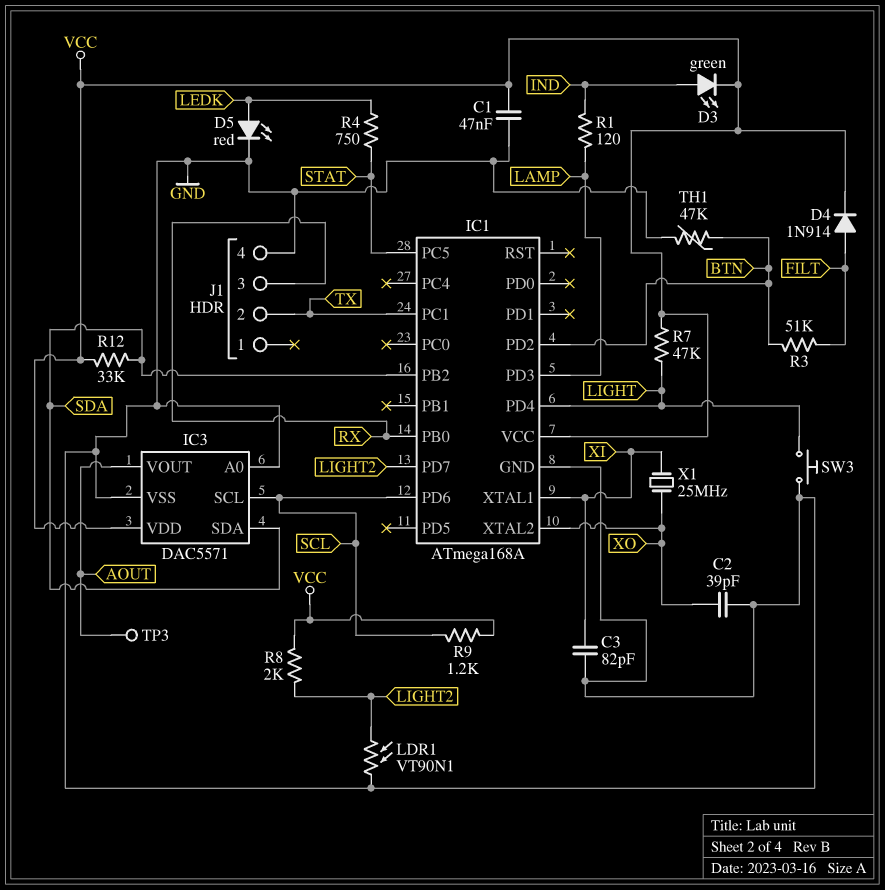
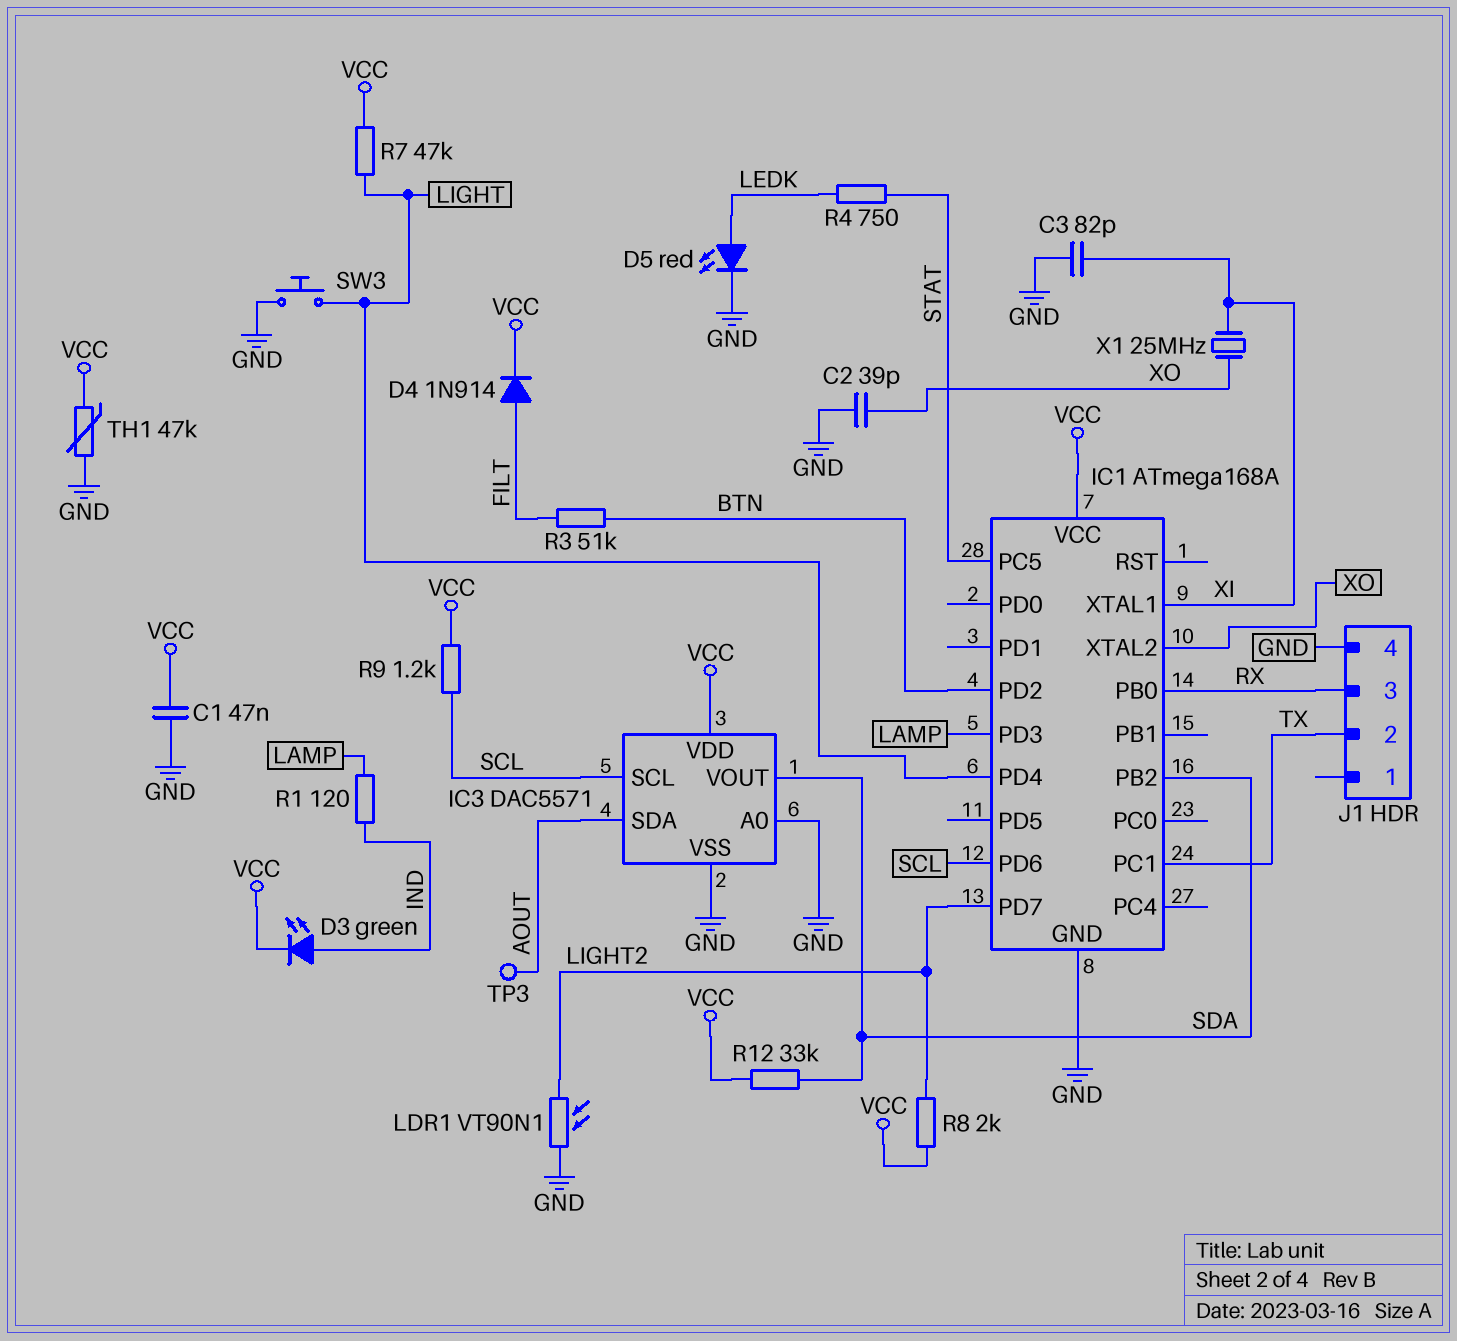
IC3 pin SDA: SDA -> AOUT
IC3 pin VOUT: AOUT -> SDA
TH1: 47k (BTN, GND) -> 47k (GND, VCC)

